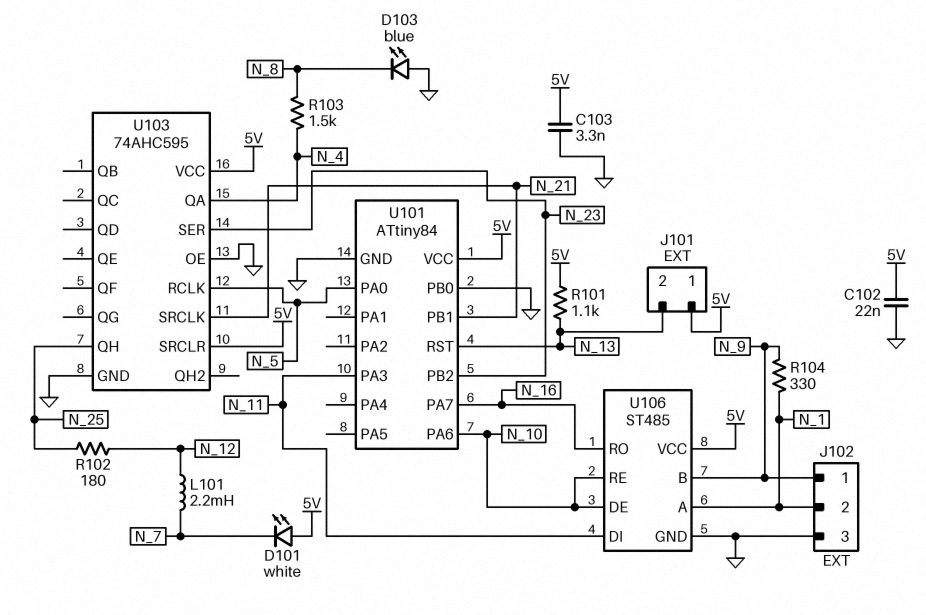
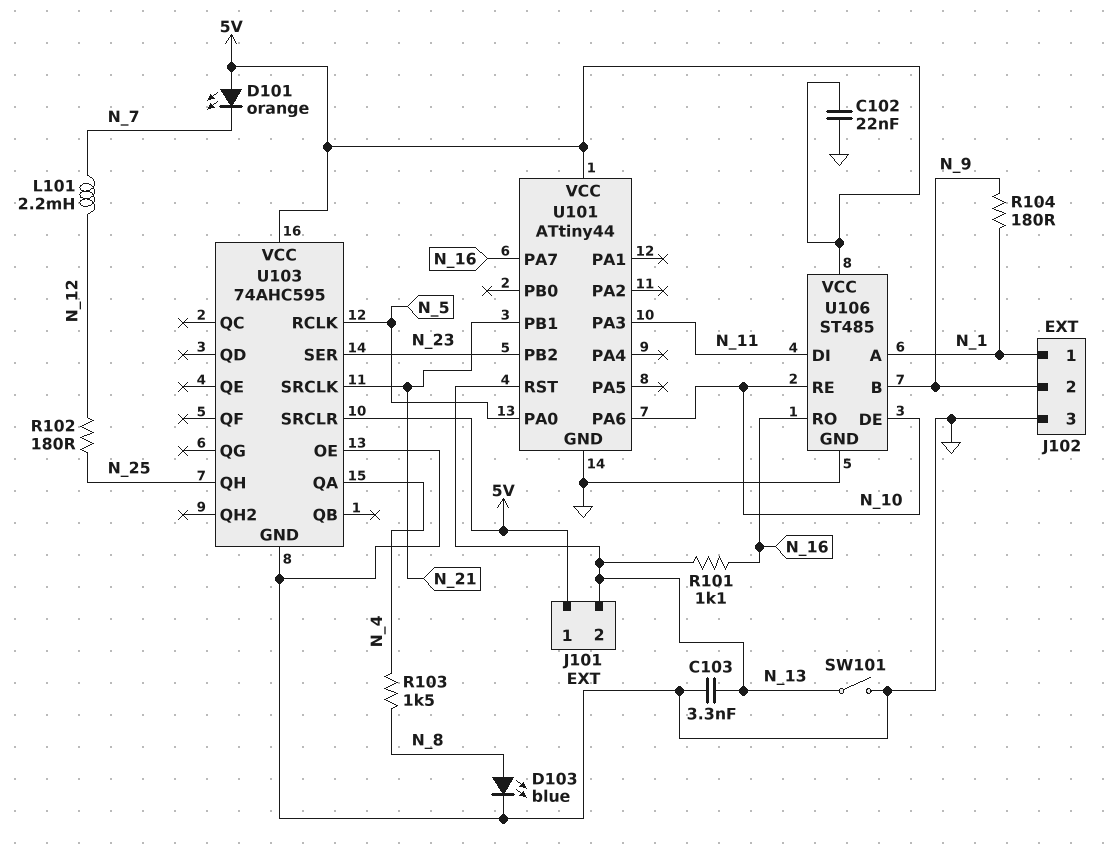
C103: 3.3nF (5V, GND) -> 3.3nF (GND, N_13)
D101: LED white (A 5V, K N_7) -> LED orange (A 5V, K N_7)
D103: LED blue (A GND, K N_8) -> LED blue (A N_8, K GND)
J102 pin 1: N_9 -> N_1
J102 pin 2: N_1 -> N_9
R101: 1.1k (5V, N_13) -> 1.1k (N_13, N_16)
R104: 330 (N_1, N_9) -> 180 (N_1, N_9)
SW101: none -> switch (GND, N_13)
U101: ATtiny84 -> ATtiny44
U101 pin PB0: GND -> none

